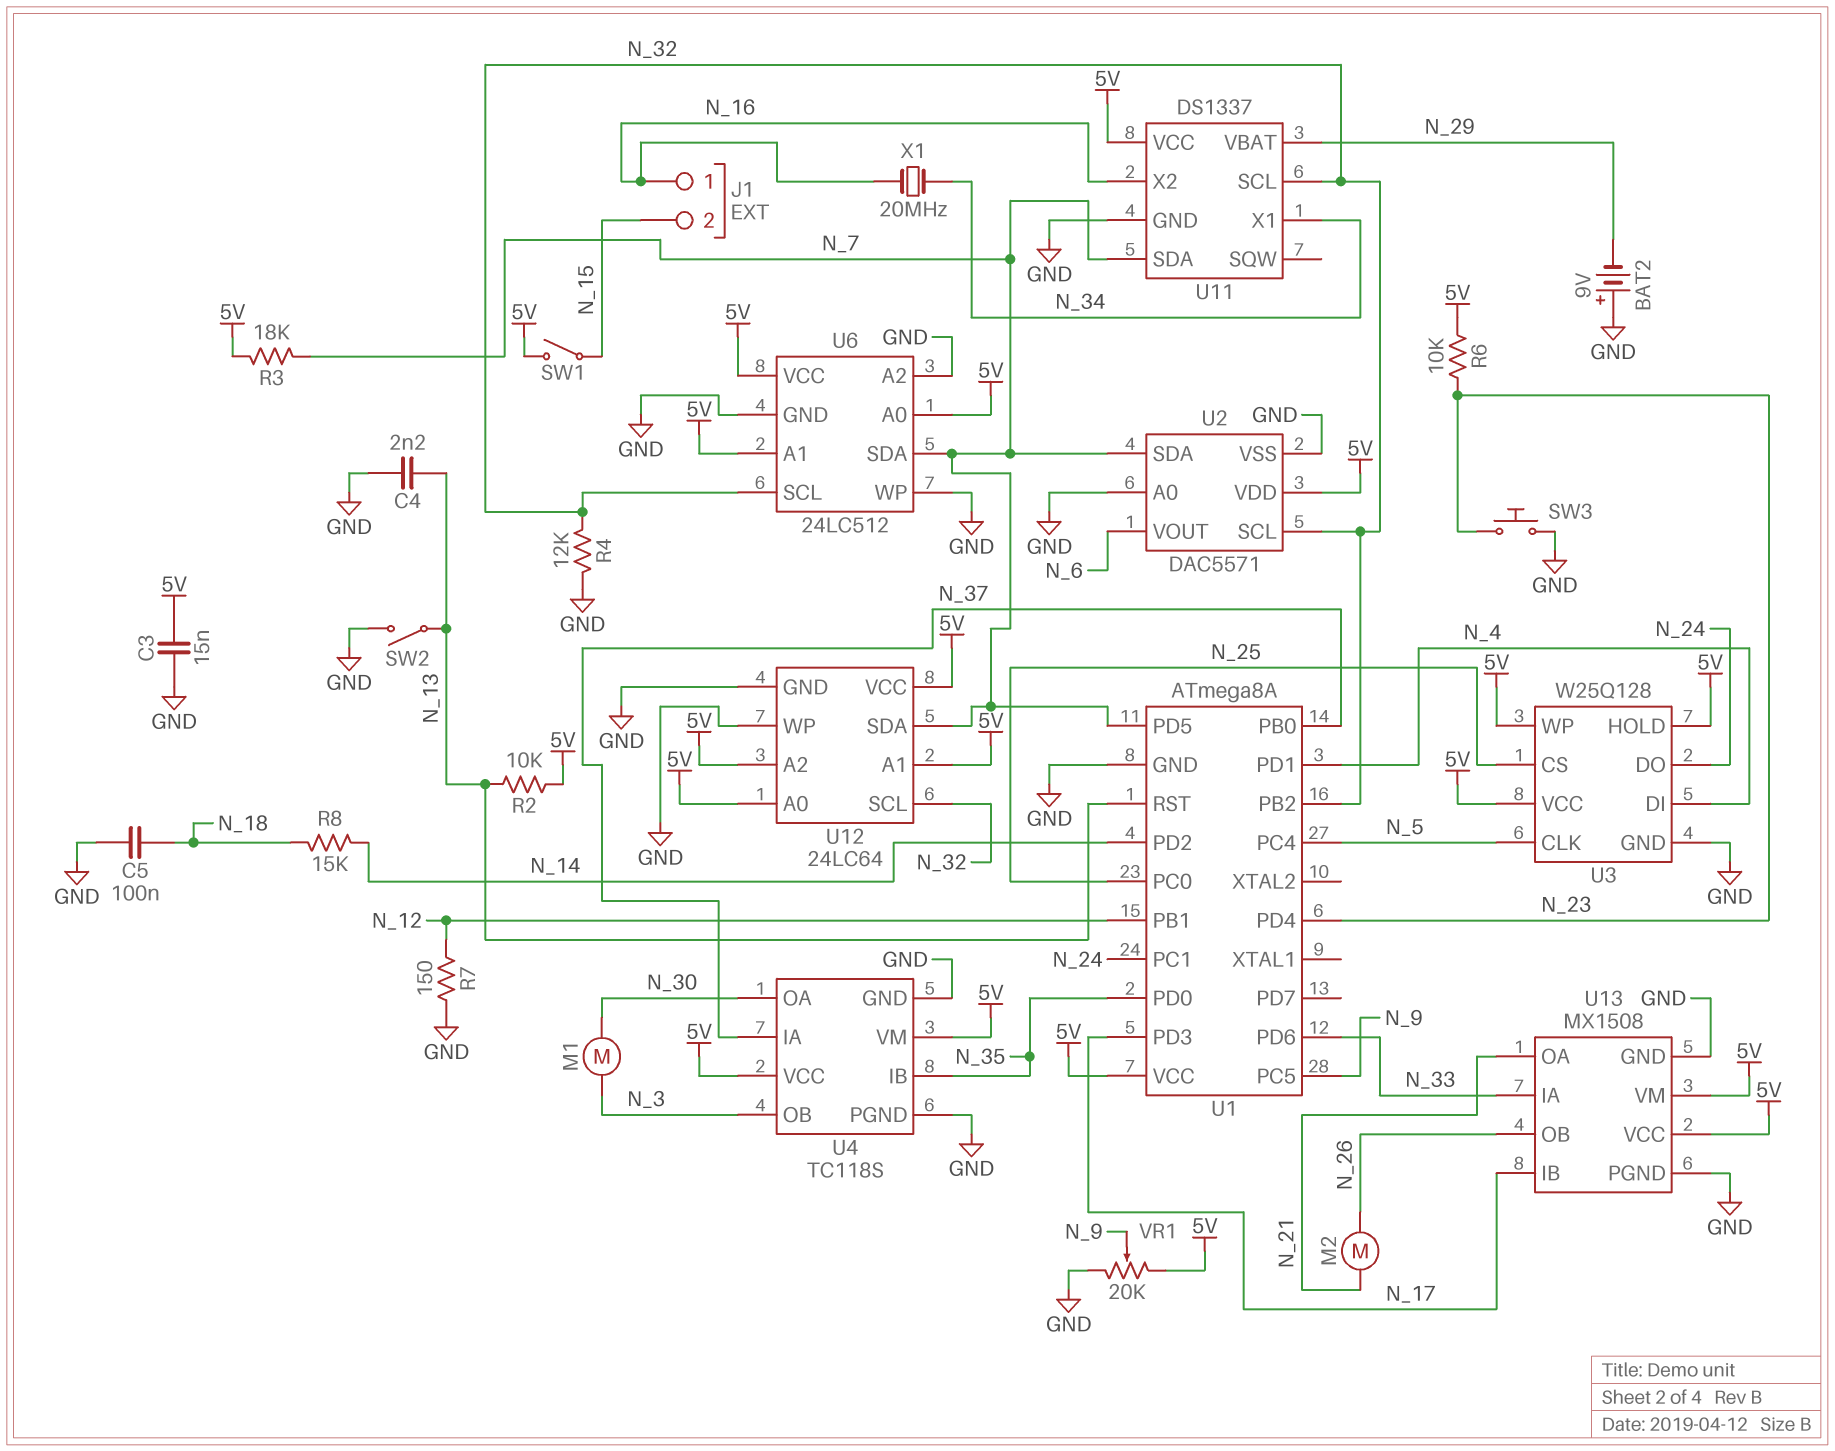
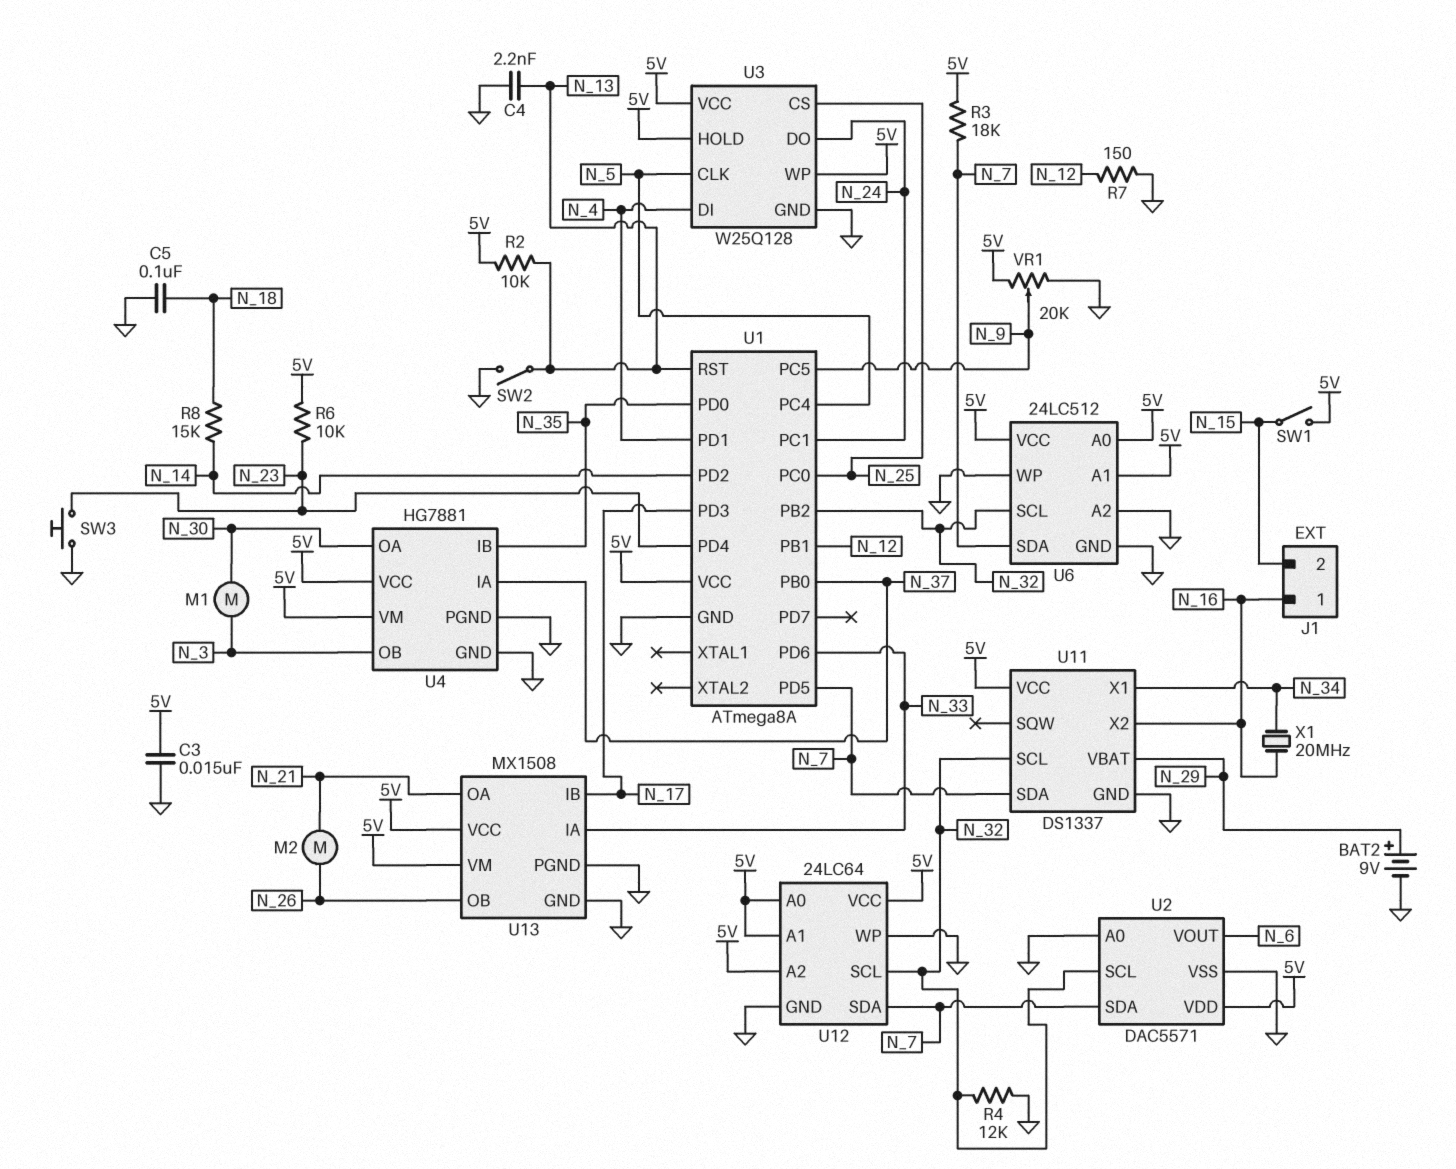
BAT2: 9V (plus GND, minus N_29) -> 9V (plus N_29, minus GND)
U4: TC118S -> HG7881

